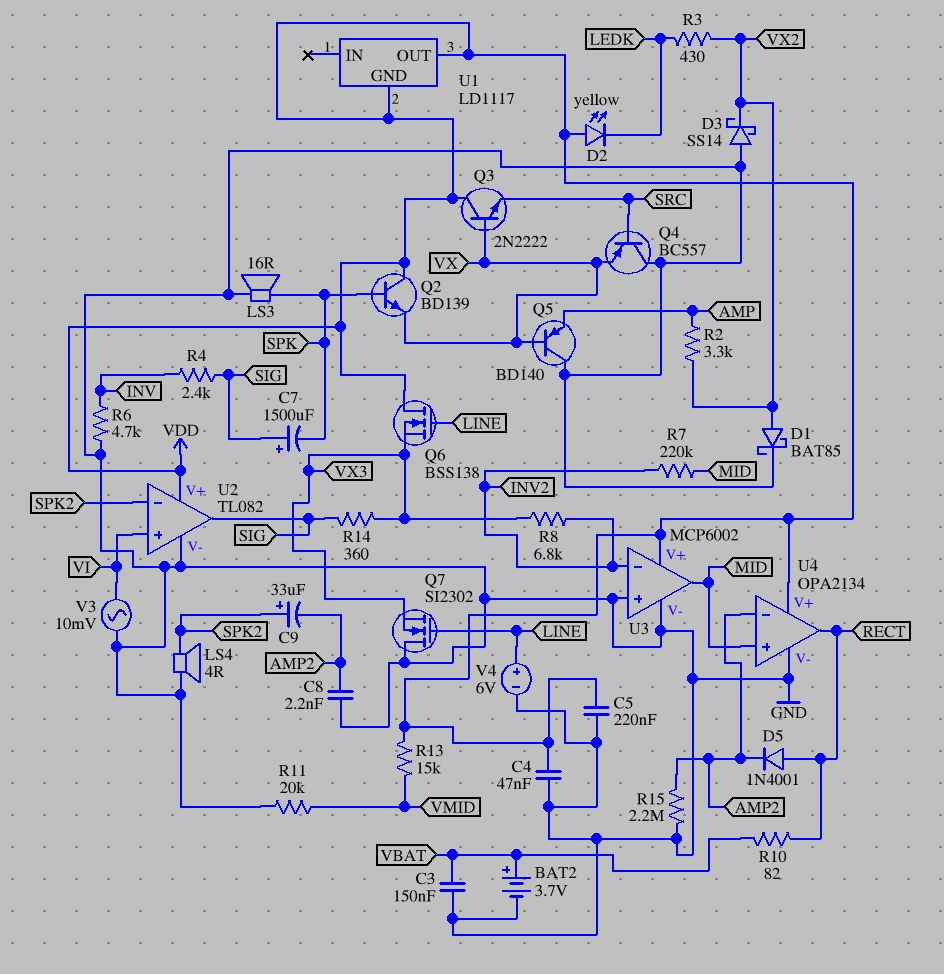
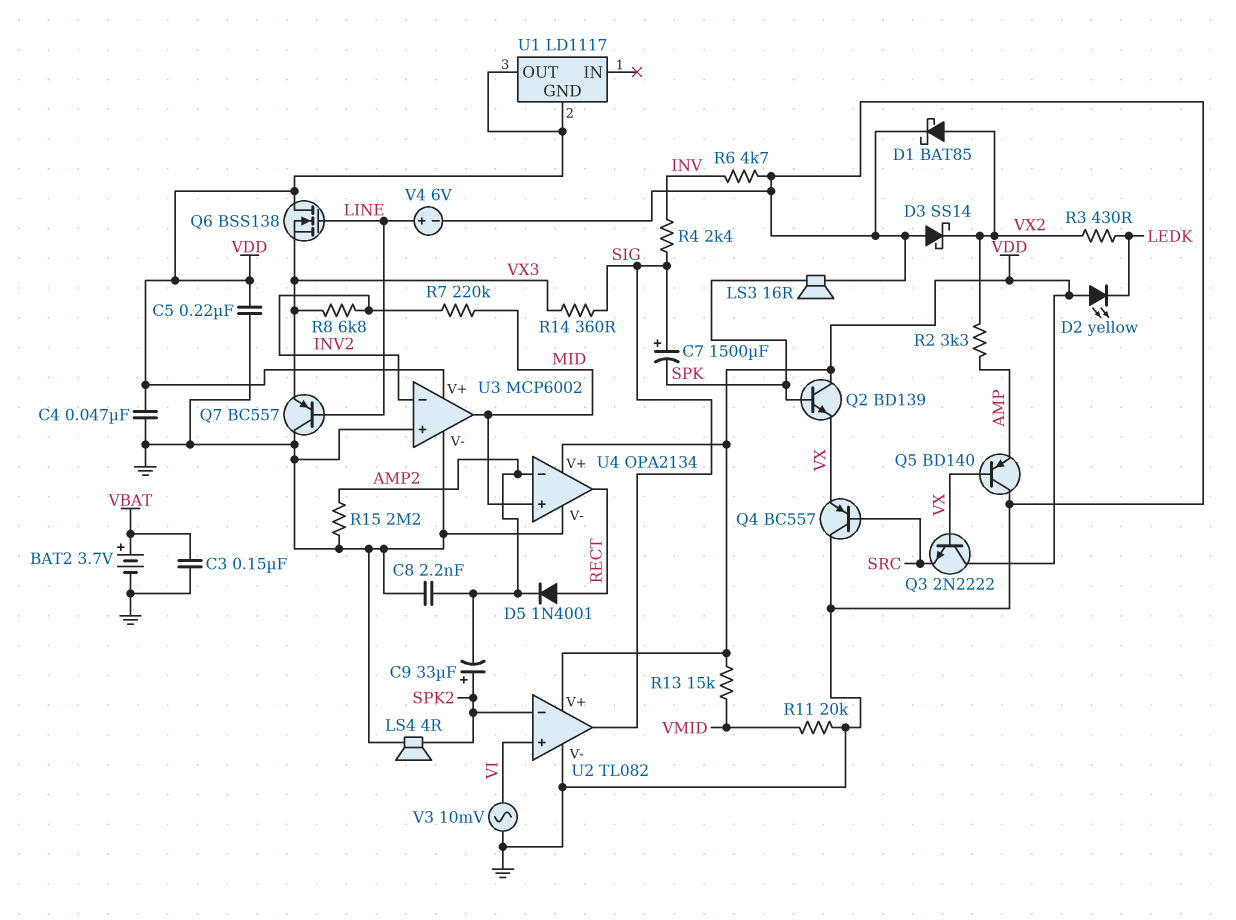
Q7: NMOS SI2302 (G LINE, D GND, S VX3) -> PNP BC557 (B LINE, C GND, E VX3)
R10: 82 (RECT, VBAT) -> none

